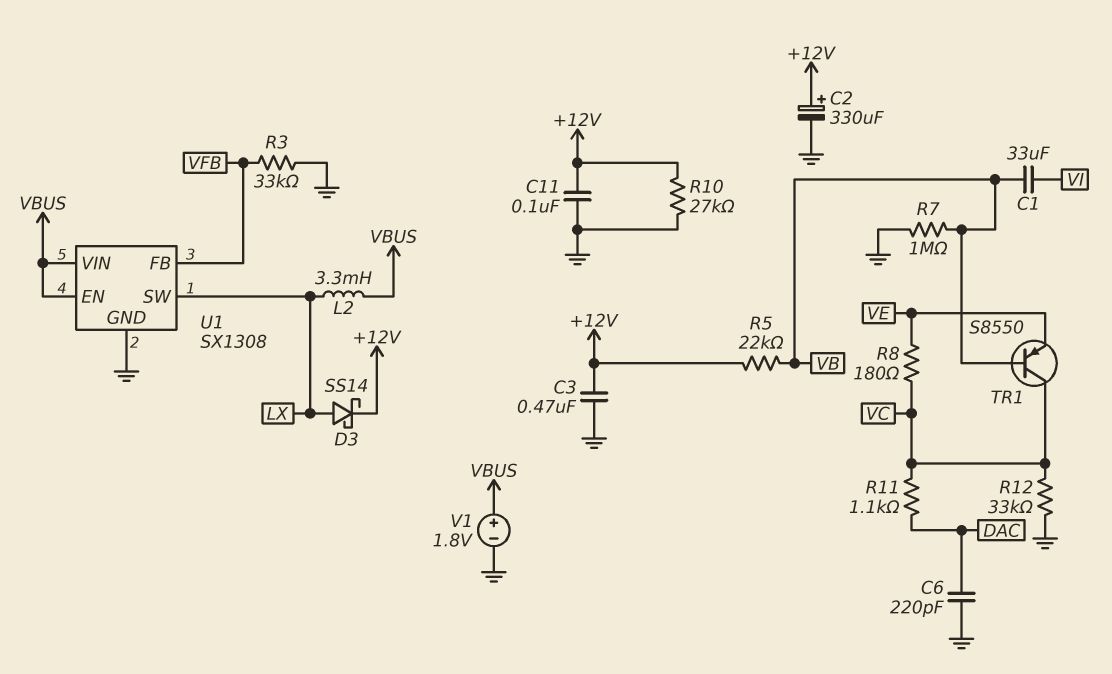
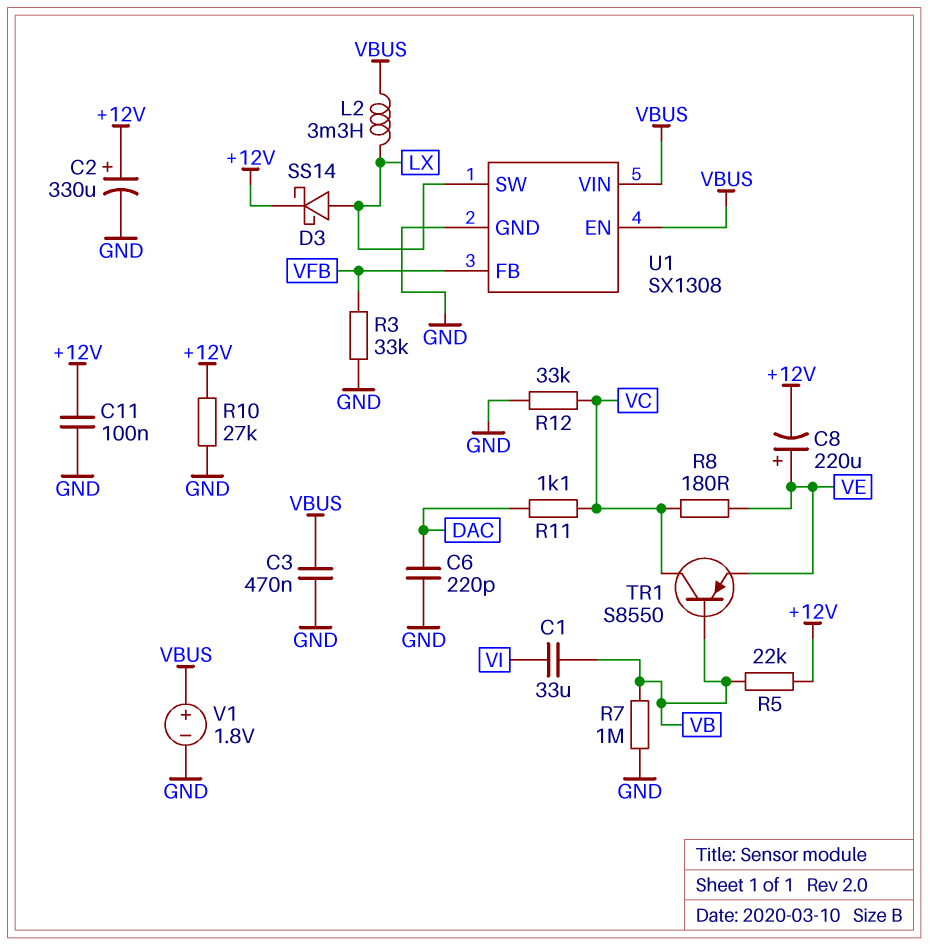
C3: 470nF (+12V, GND) -> 470nF (GND, VBUS)
C8: none -> 220uF (plus VE, minus +12V)

